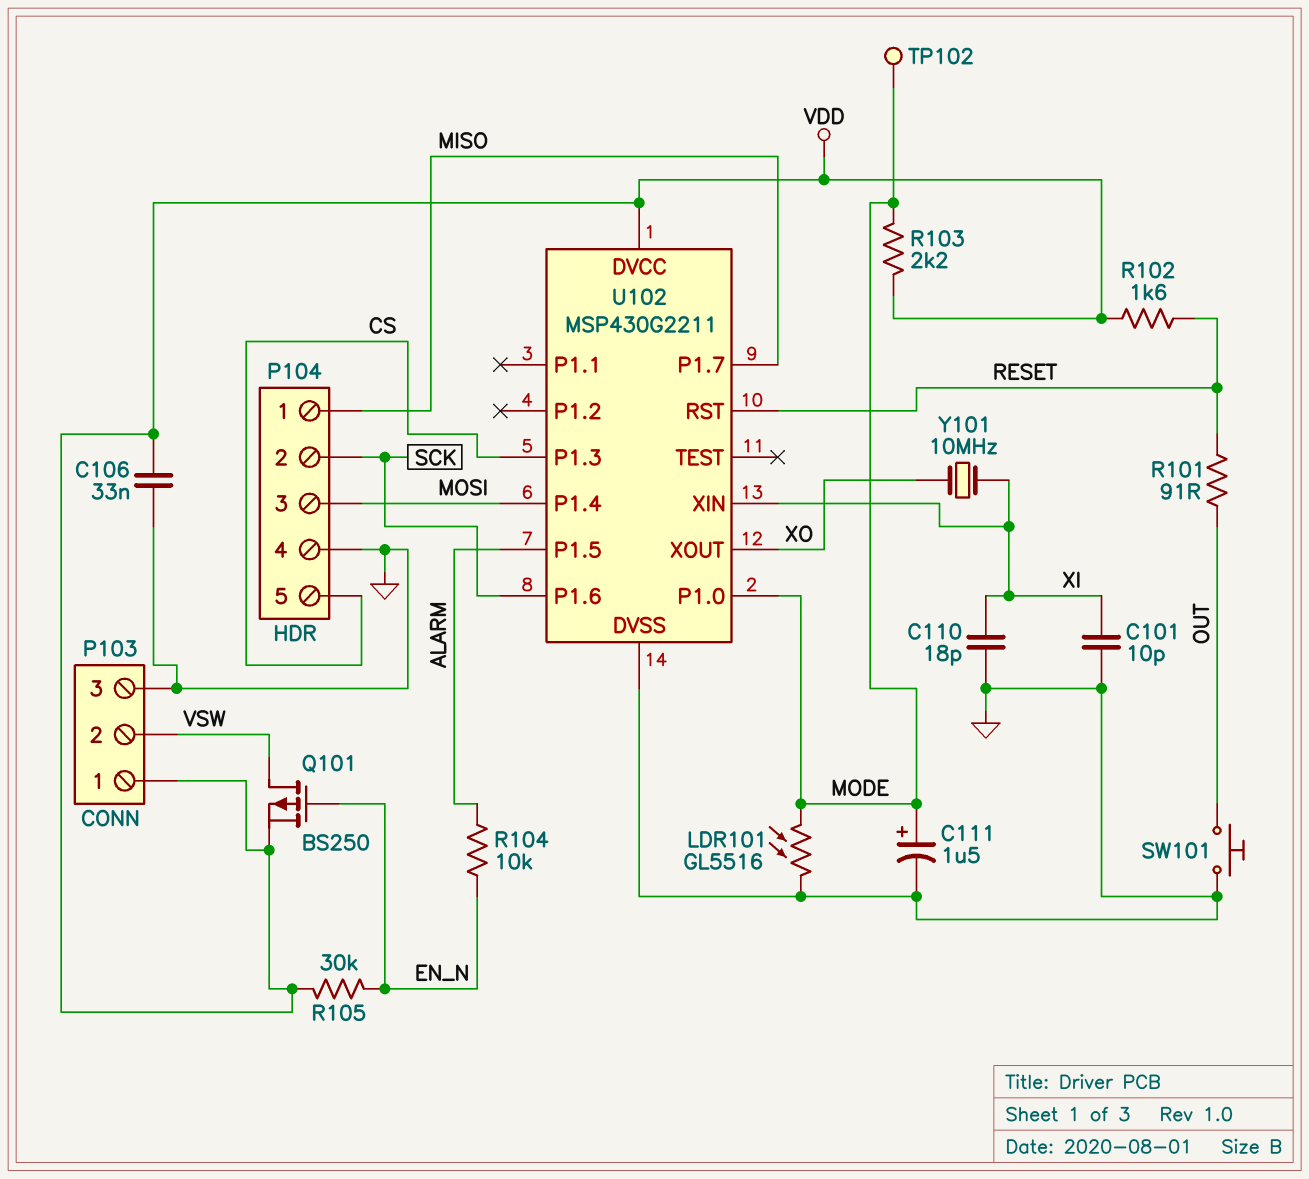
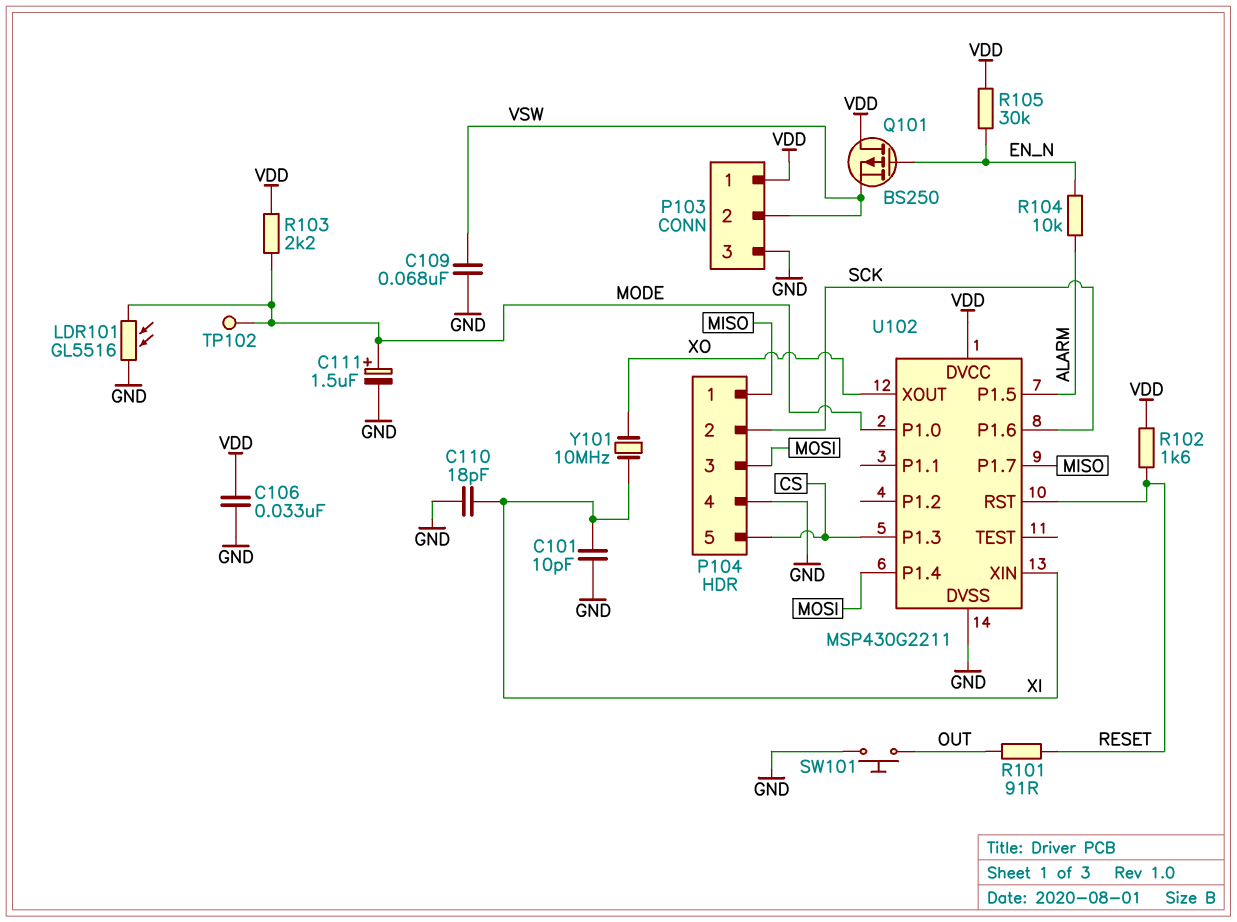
C109: none -> 68nF (GND, VSW)
Q101: PMOS BS250 (G EN_N, D VSW, S VDD) -> PMOS BS250 (G EN_N, D VDD, S VSW)

